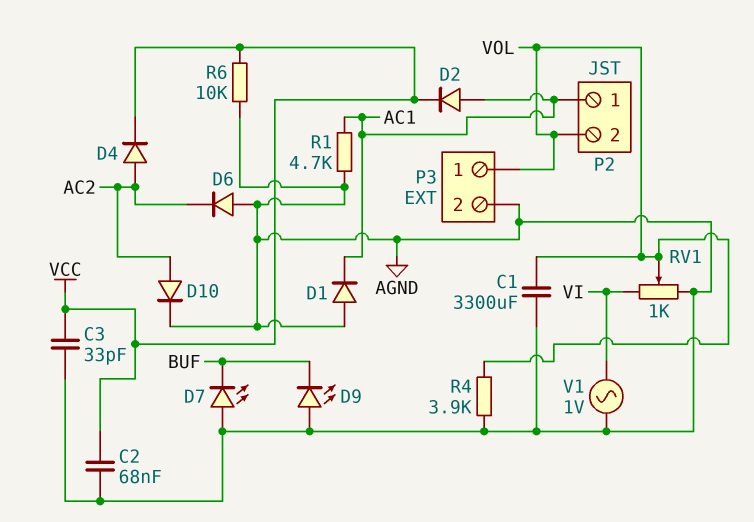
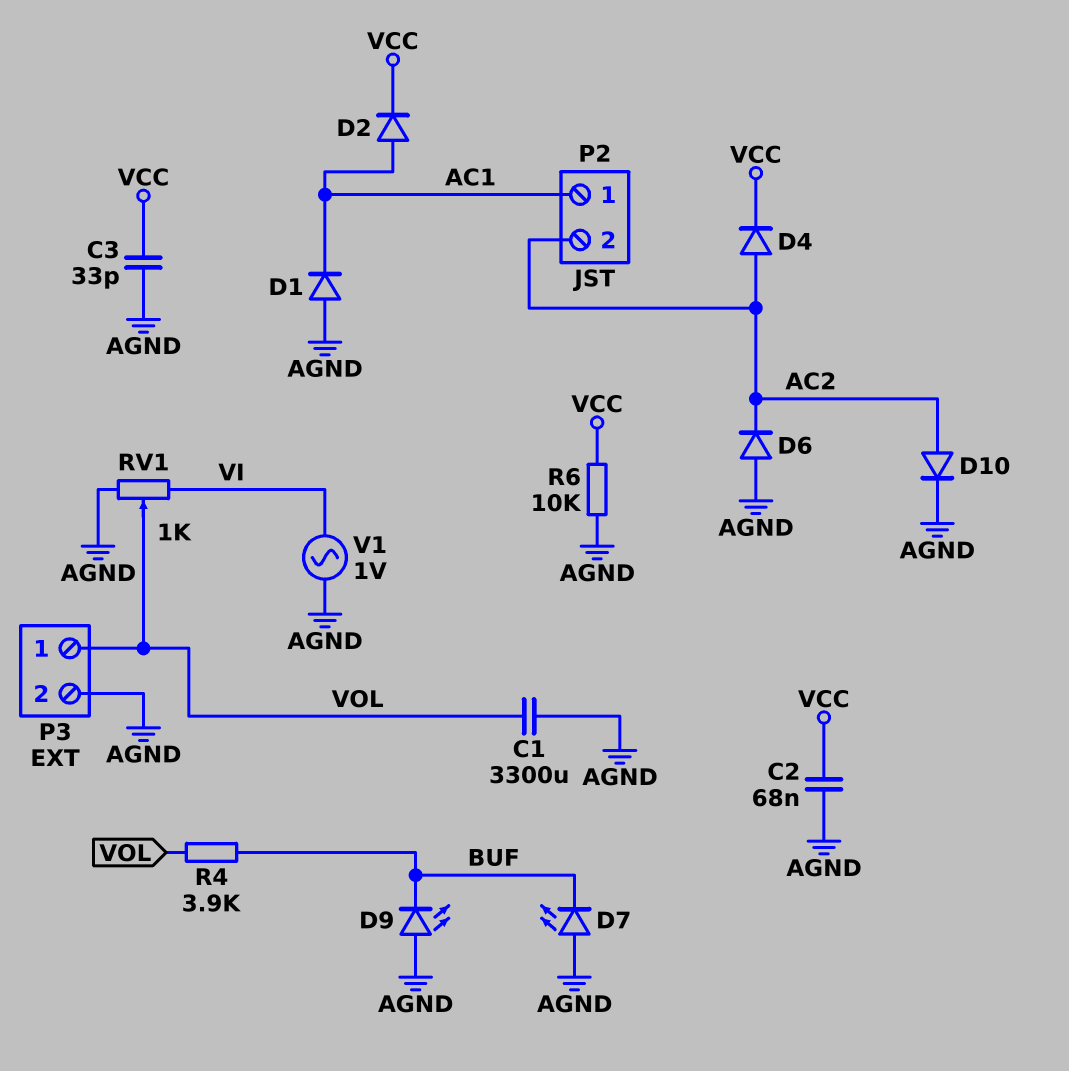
P2 pin 2: VOL -> AC2
R1: 4.7k (AC1, AGND) -> none
R4: 3.9k (AGND, VOL) -> 3.9k (BUF, VOL)

